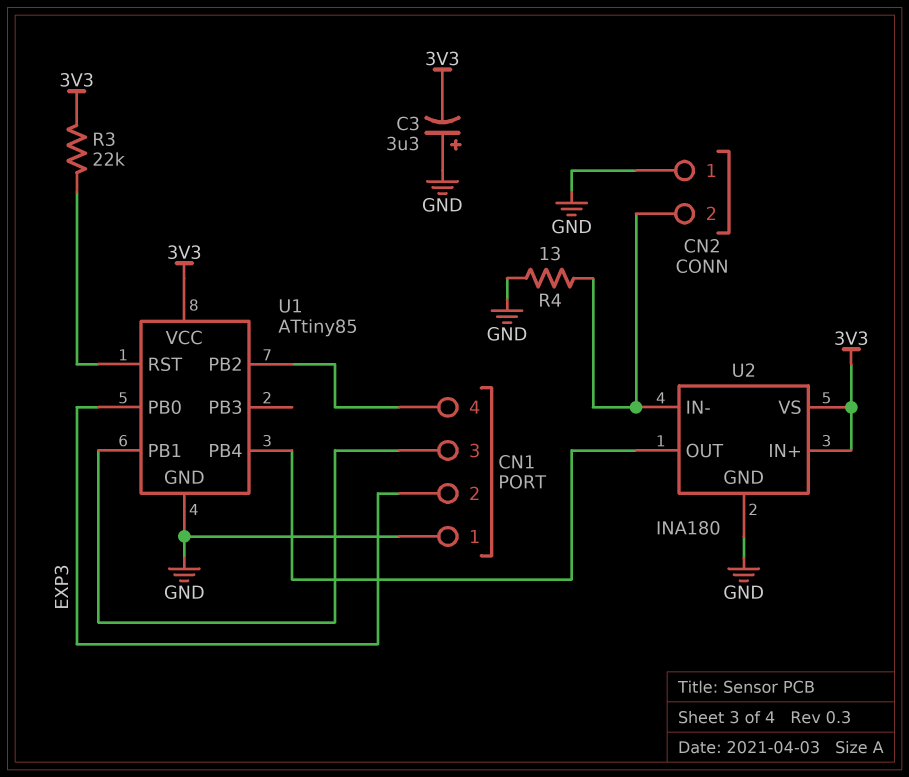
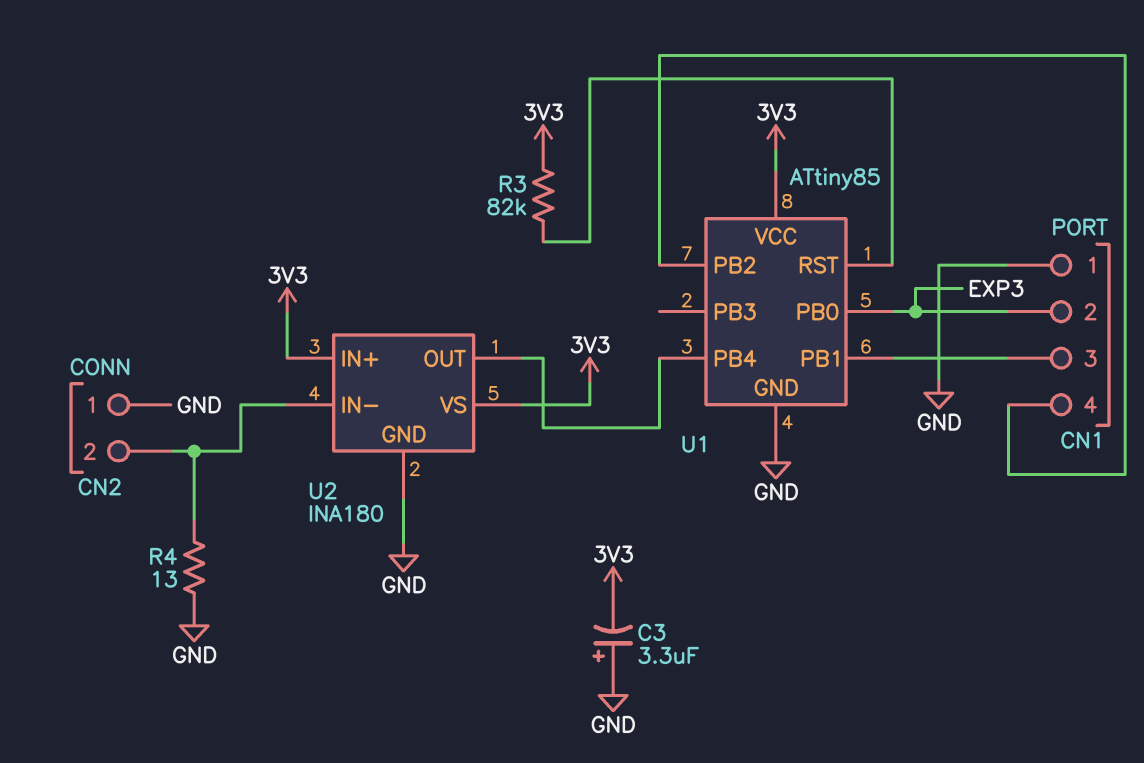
R3: 22k (3V3, U1/RST) -> 82k (3V3, U1/RST)

